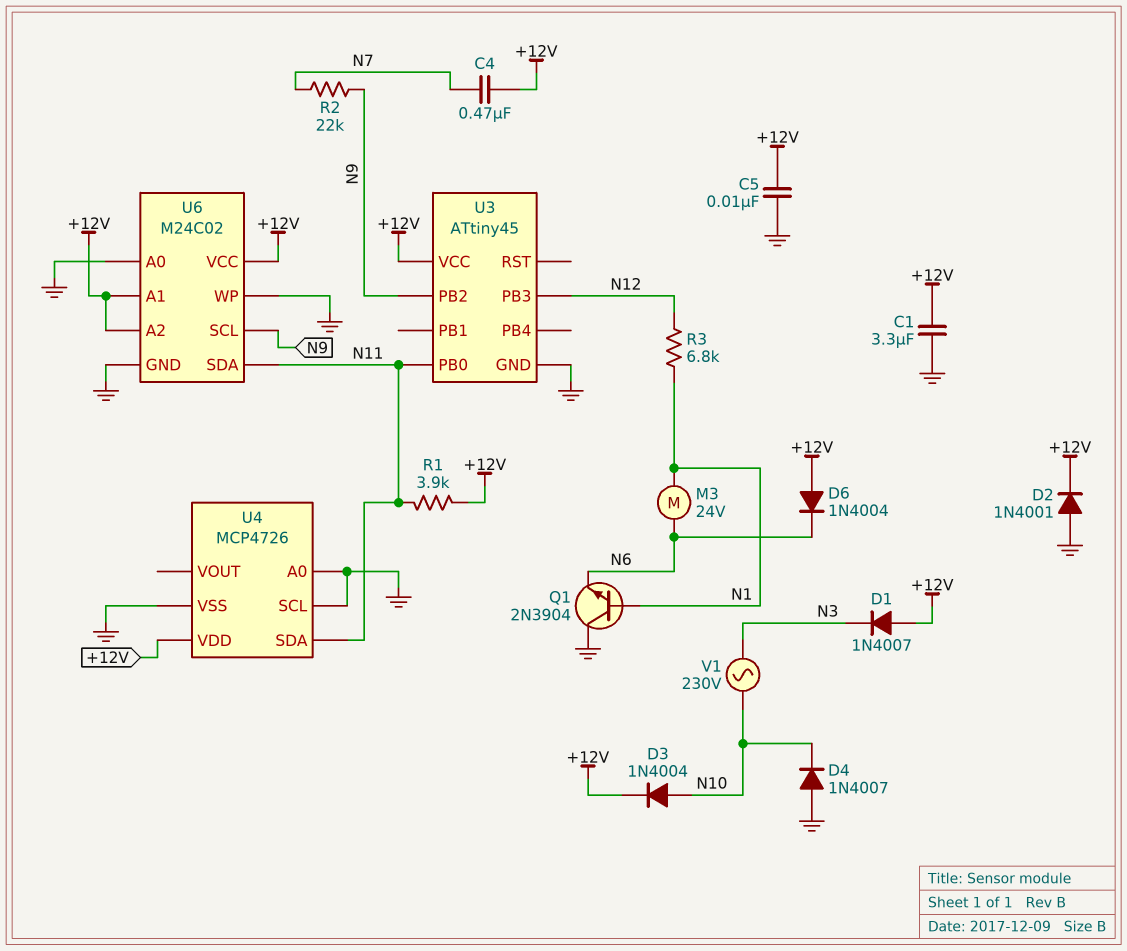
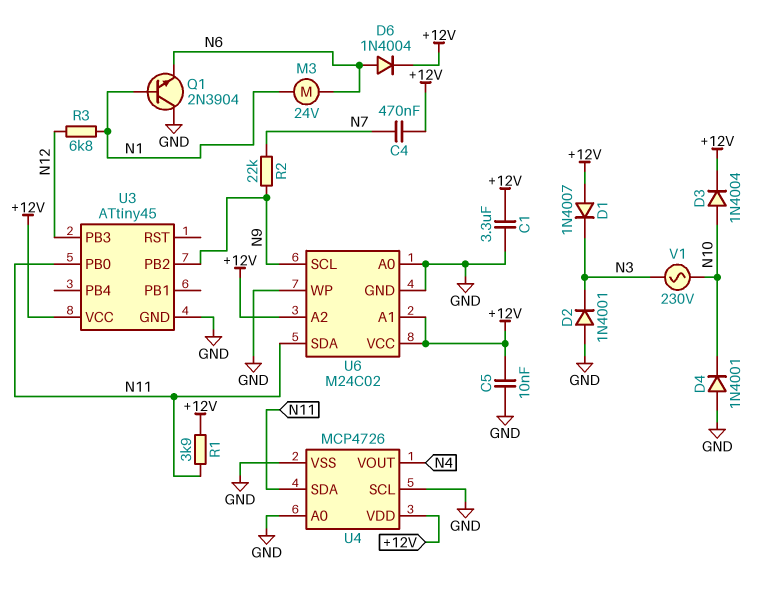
D2: diode 1N4001 (A GND, K +12V) -> diode 1N4001 (A GND, K N3)
D4: diode 1N4007 (A GND, K N10) -> diode 1N4001 (A GND, K N10)
D6: diode 1N4004 (A +12V, K N6) -> diode 1N4004 (A N6, K +12V)
U4 pin VOUT: none -> N4

